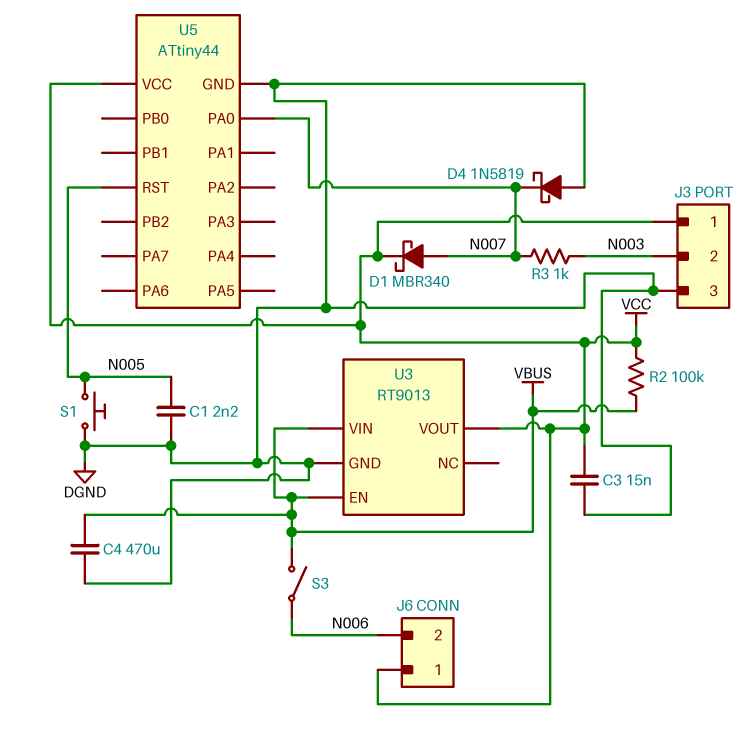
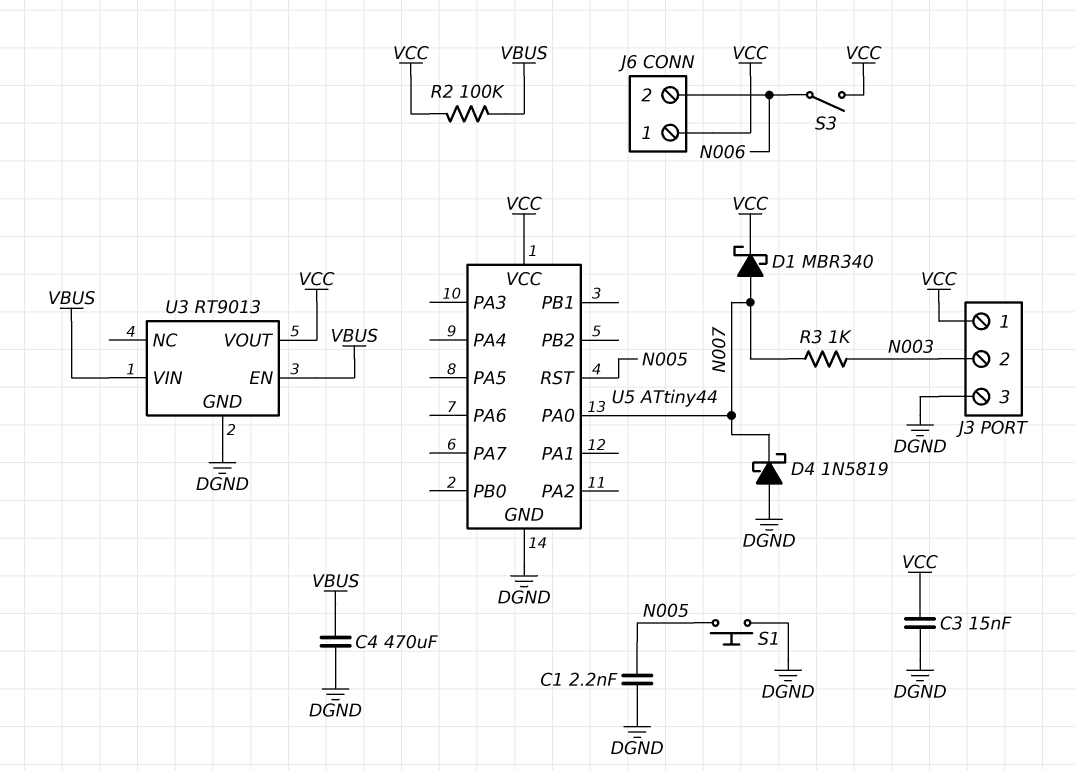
S3: switch (N006, VBUS) -> switch (N006, VCC)

